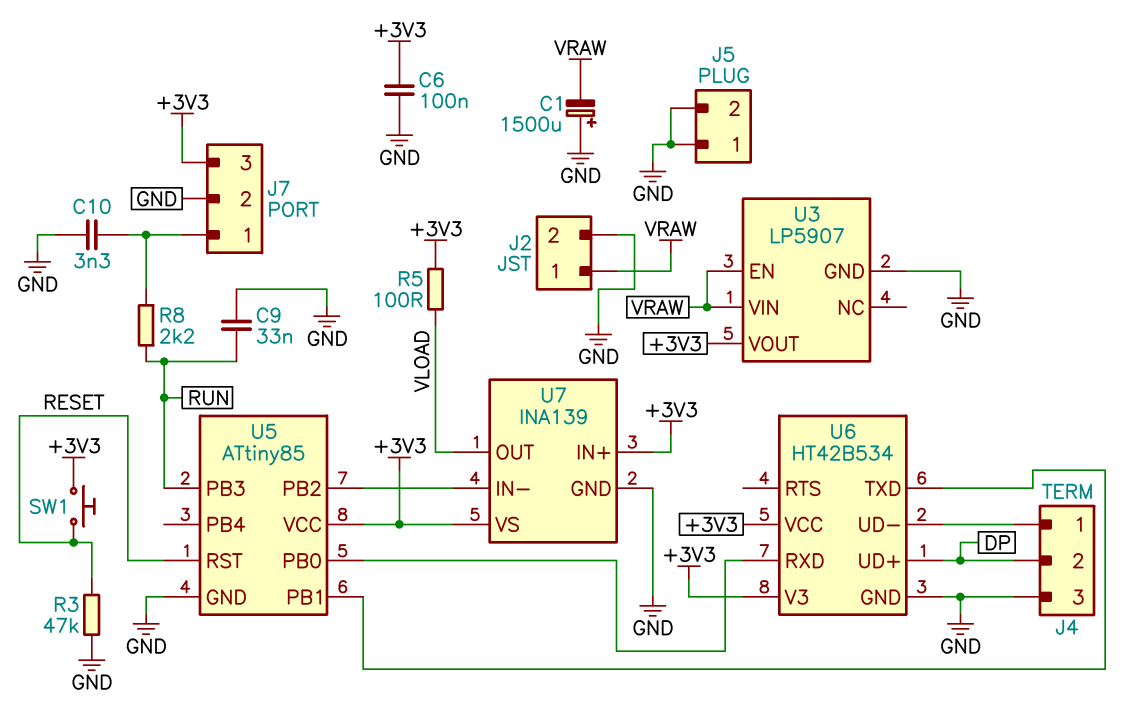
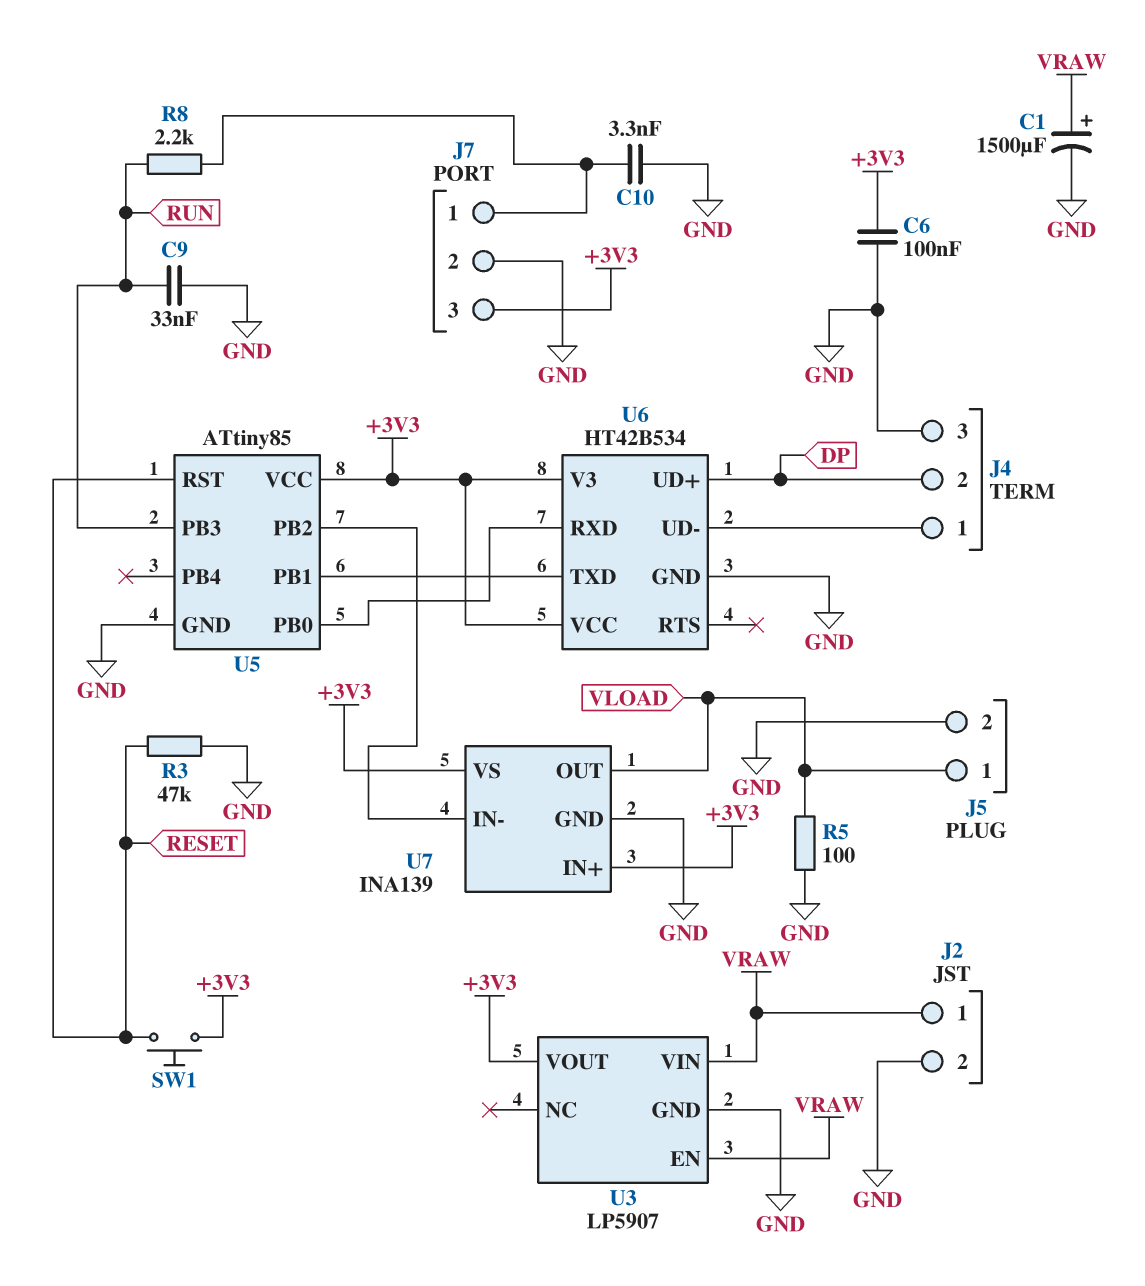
C1: 1500uF (plus GND, minus VRAW) -> 1500uF (plus VRAW, minus GND)
J5 pin 1: GND -> VLOAD
R5: 100 (+3V3, VLOAD) -> 100 (GND, VLOAD)

